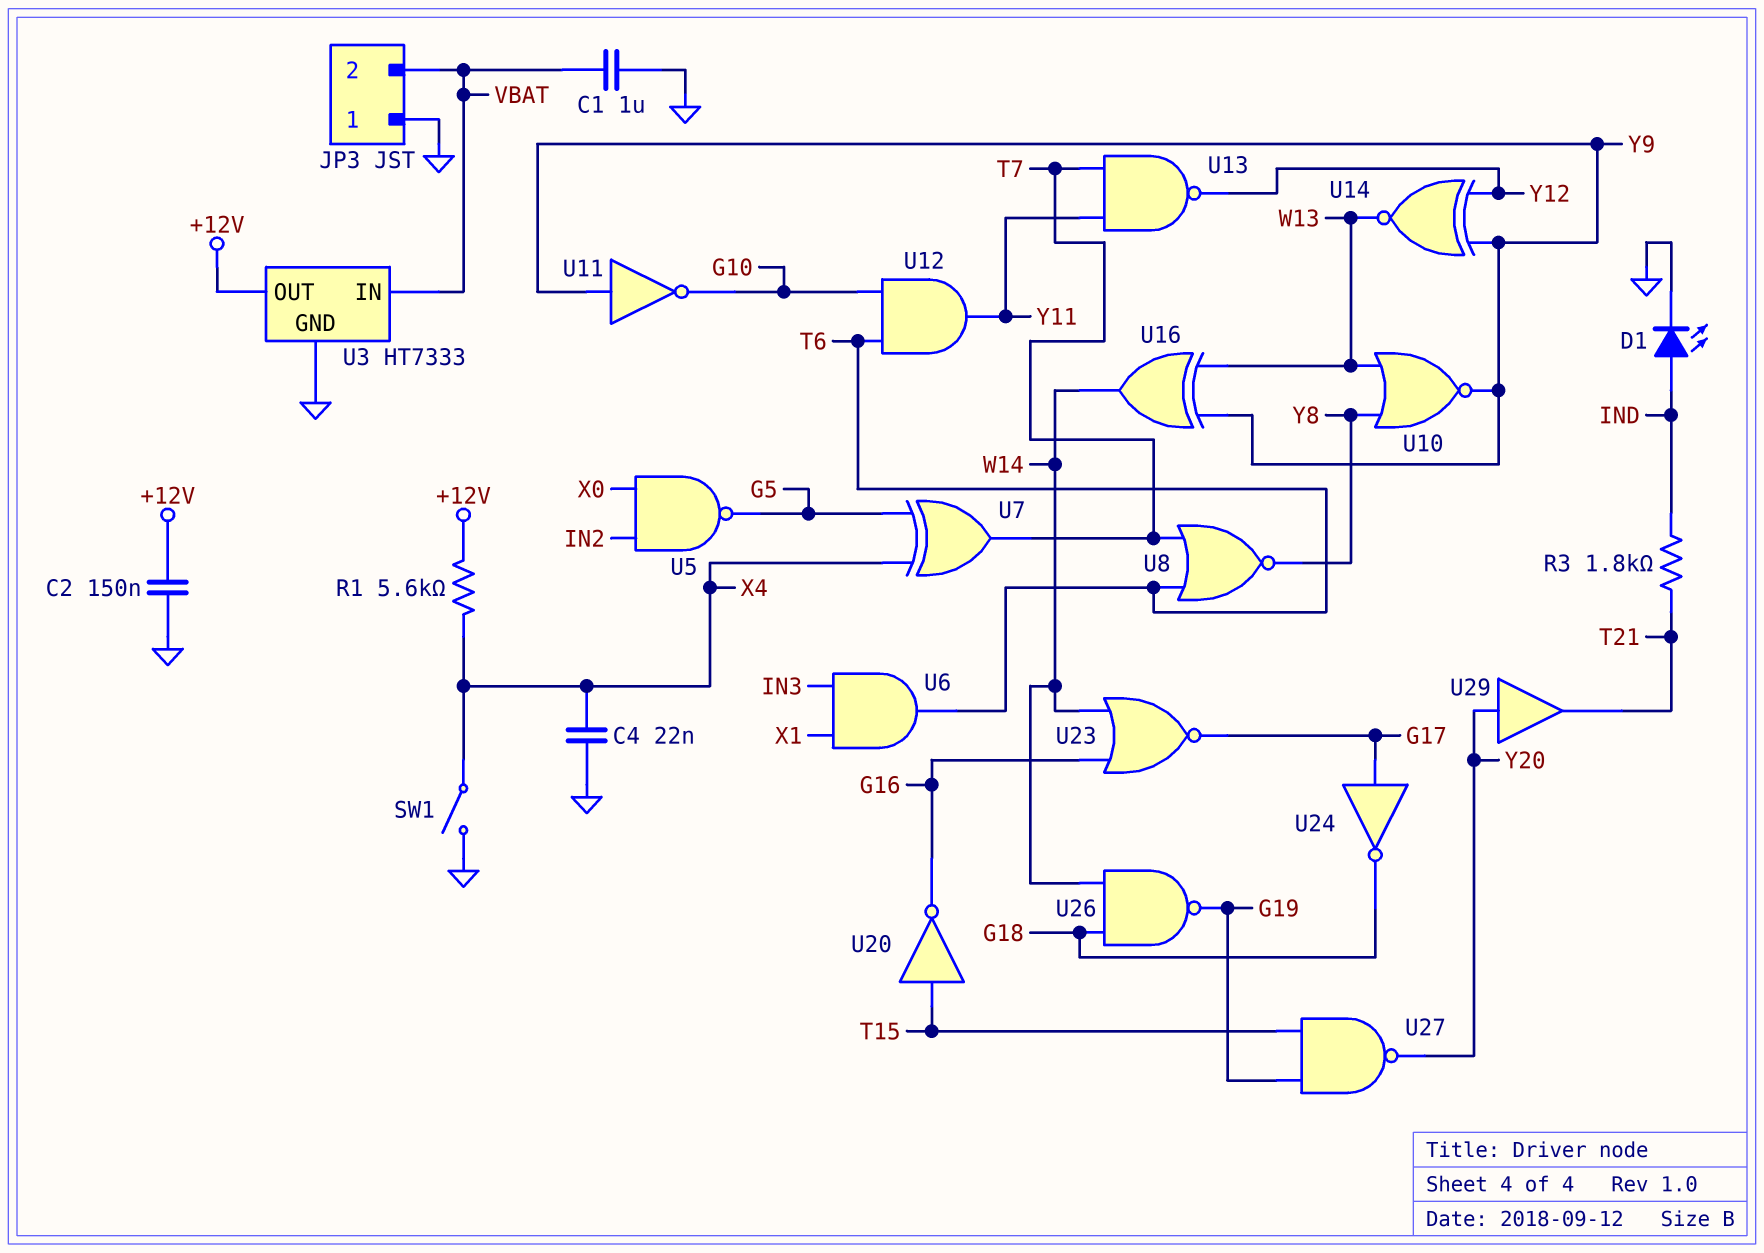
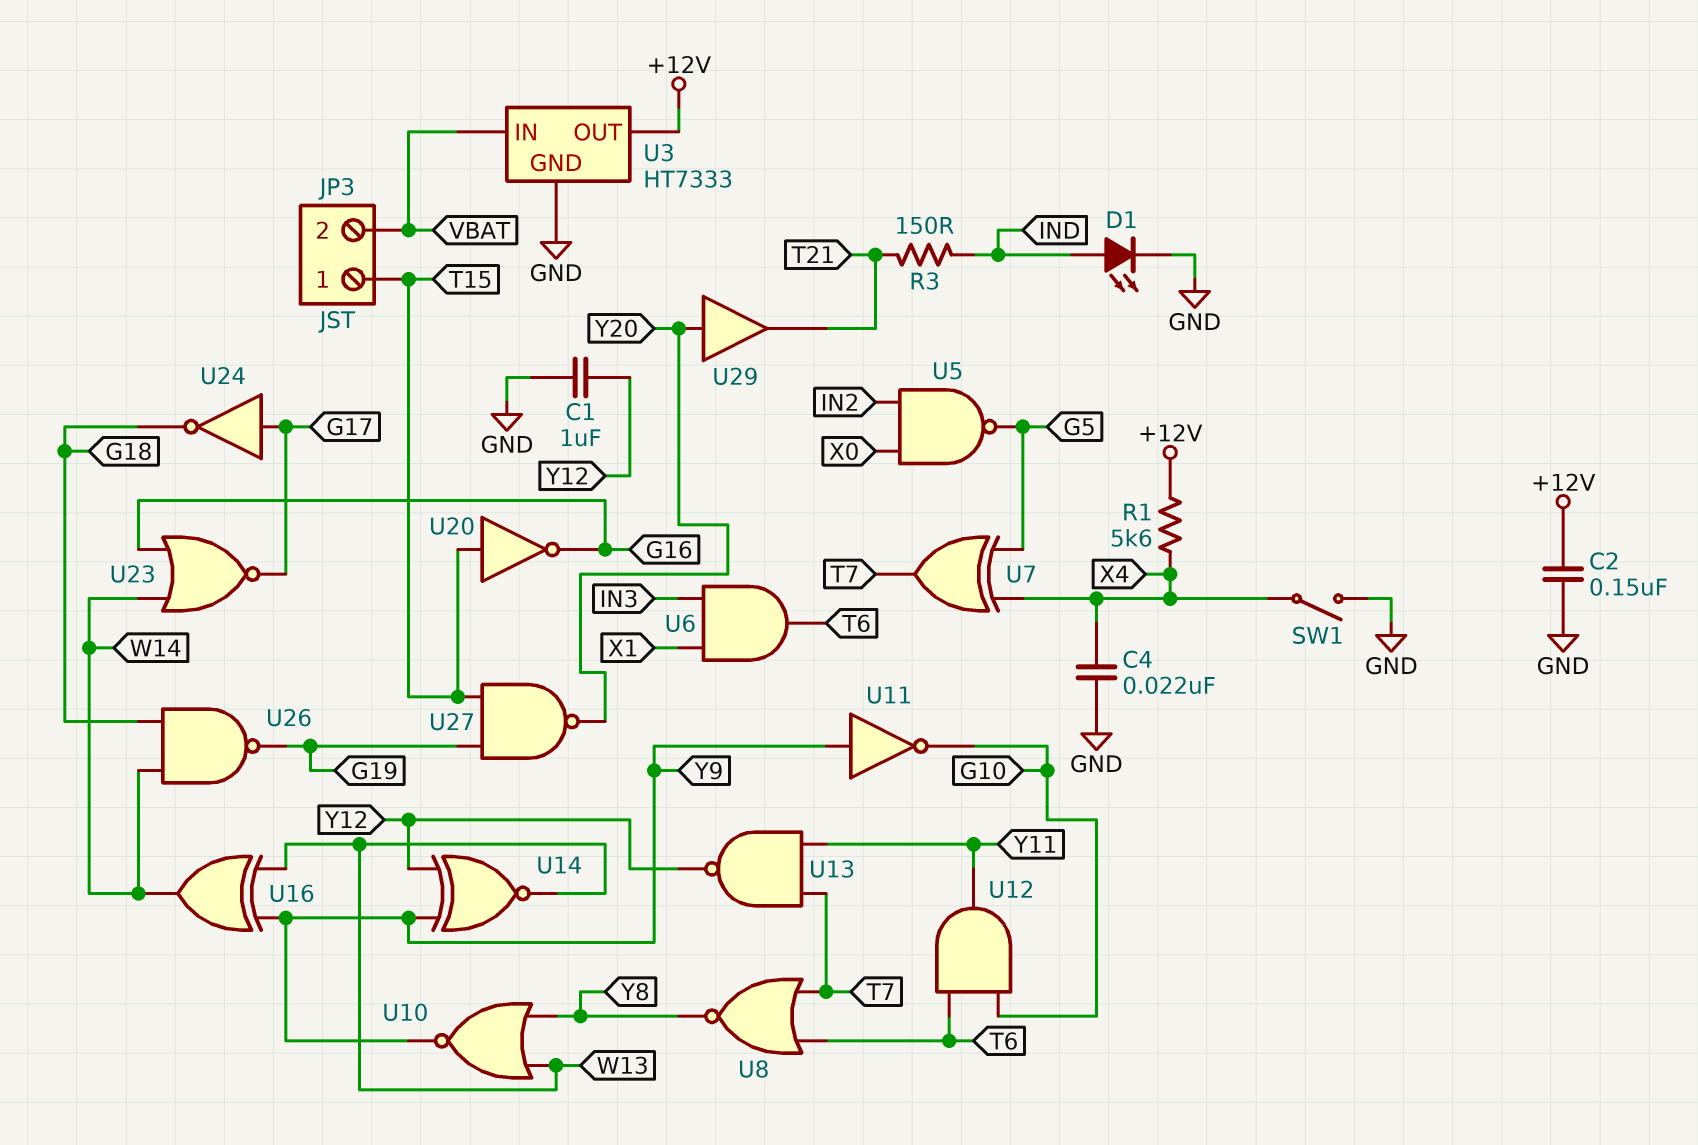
C1: 1uF (GND, VBAT) -> 1uF (GND, Y12)
JP3 pin 1: GND -> T15
R3: 1.8k (IND, T21) -> 150 (IND, T21)

